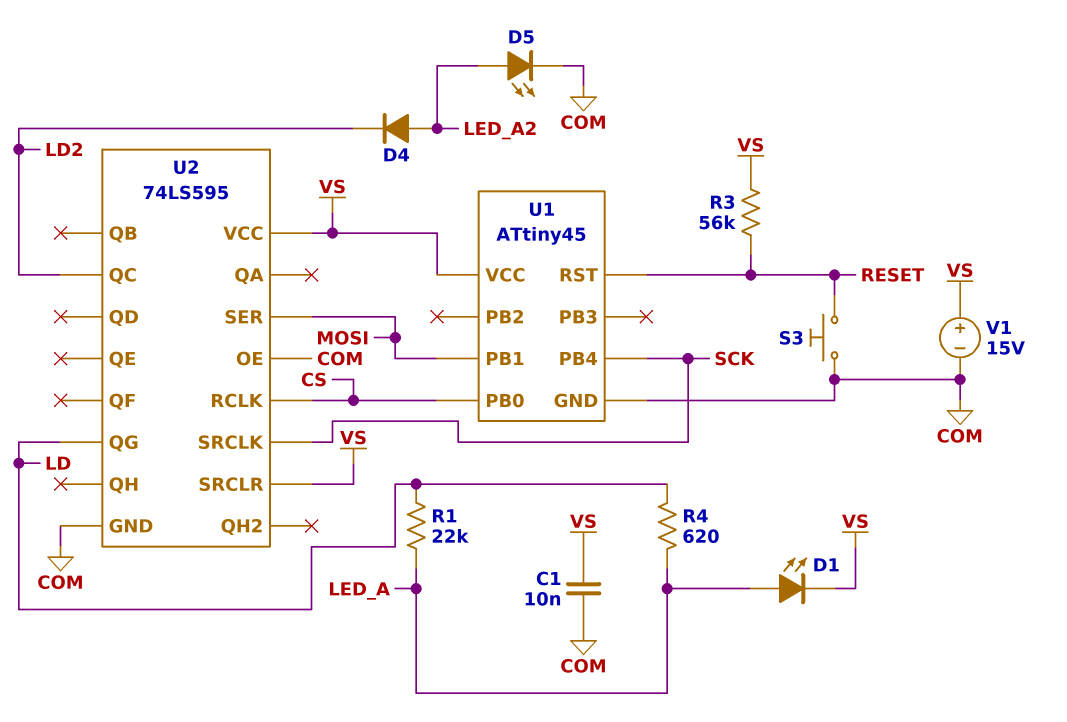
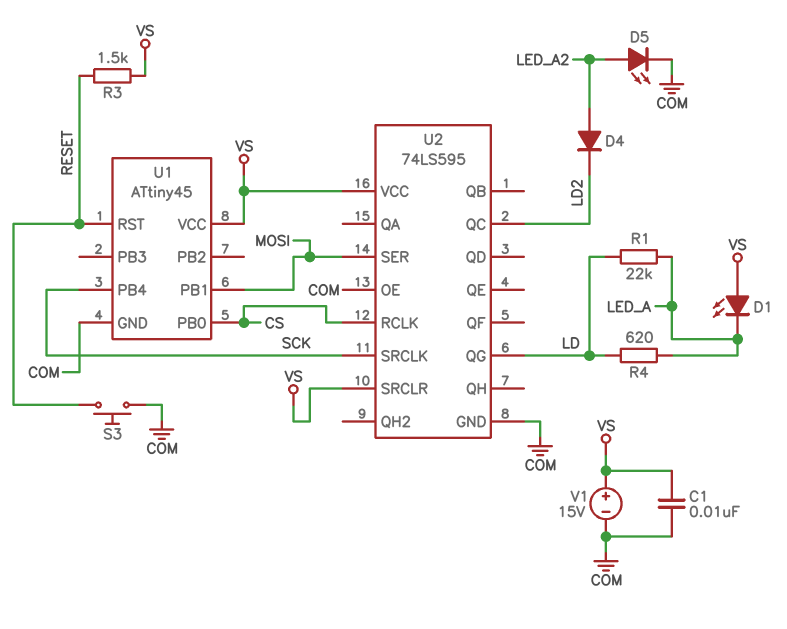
D1: LED (A LED_A, K VS) -> LED (A VS, K LED_A)
R3: 56k (RESET, VS) -> 1.5k (RESET, VS)

